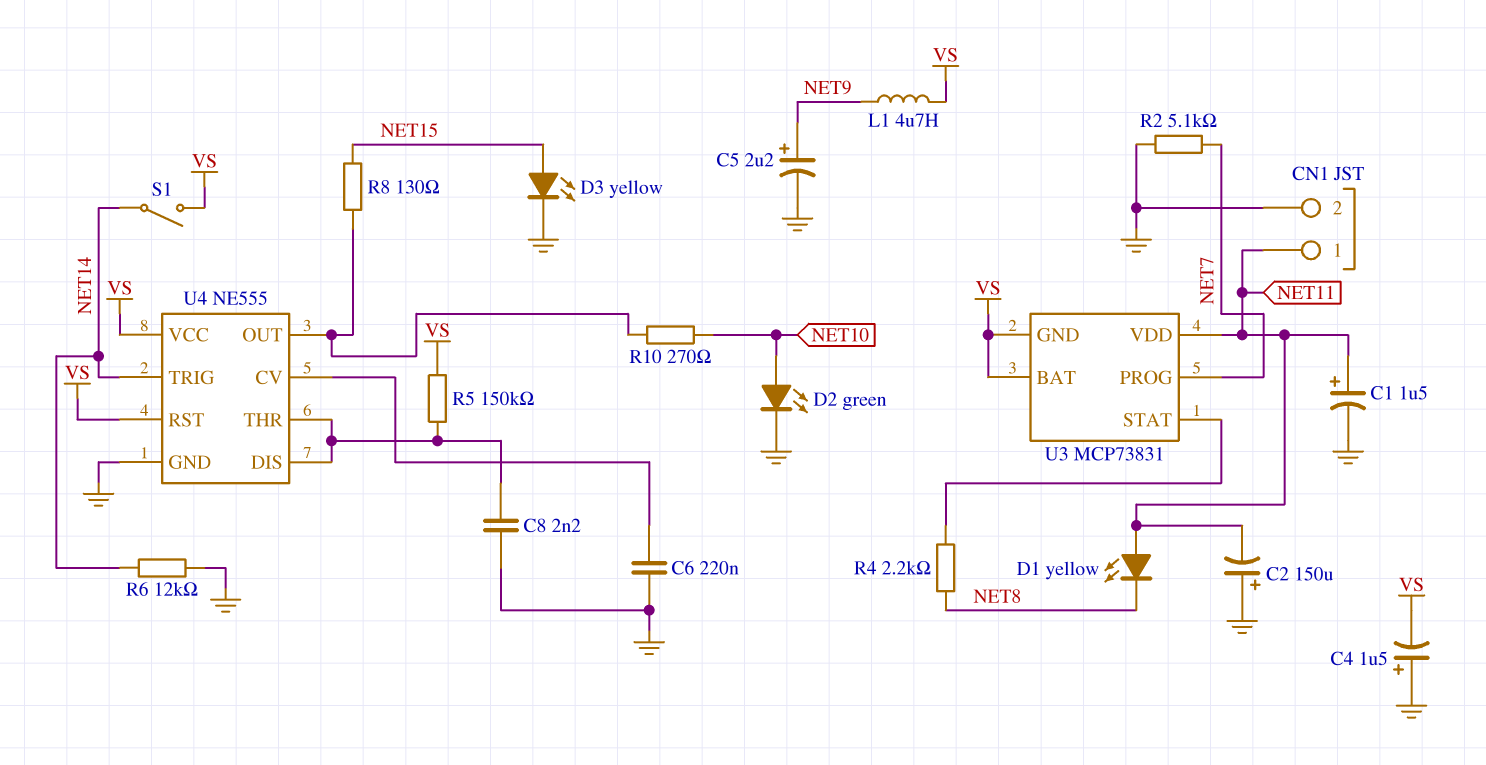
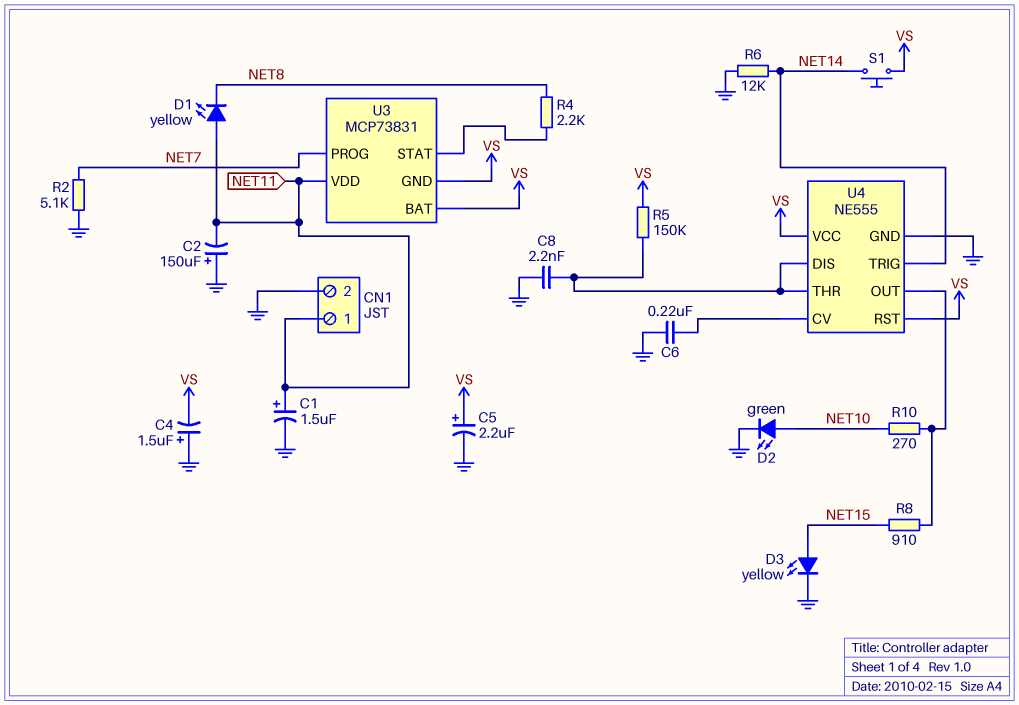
C5: 2.2uF (plus NET9, minus GND) -> 2.2uF (plus VS, minus GND)
L1: 4.7uH (NET9, VS) -> none
R8: 130 (NET15, U4/OUT) -> 910 (NET15, U4/OUT)
S1: switch (NET14, VS) -> button (NET14, VS)

